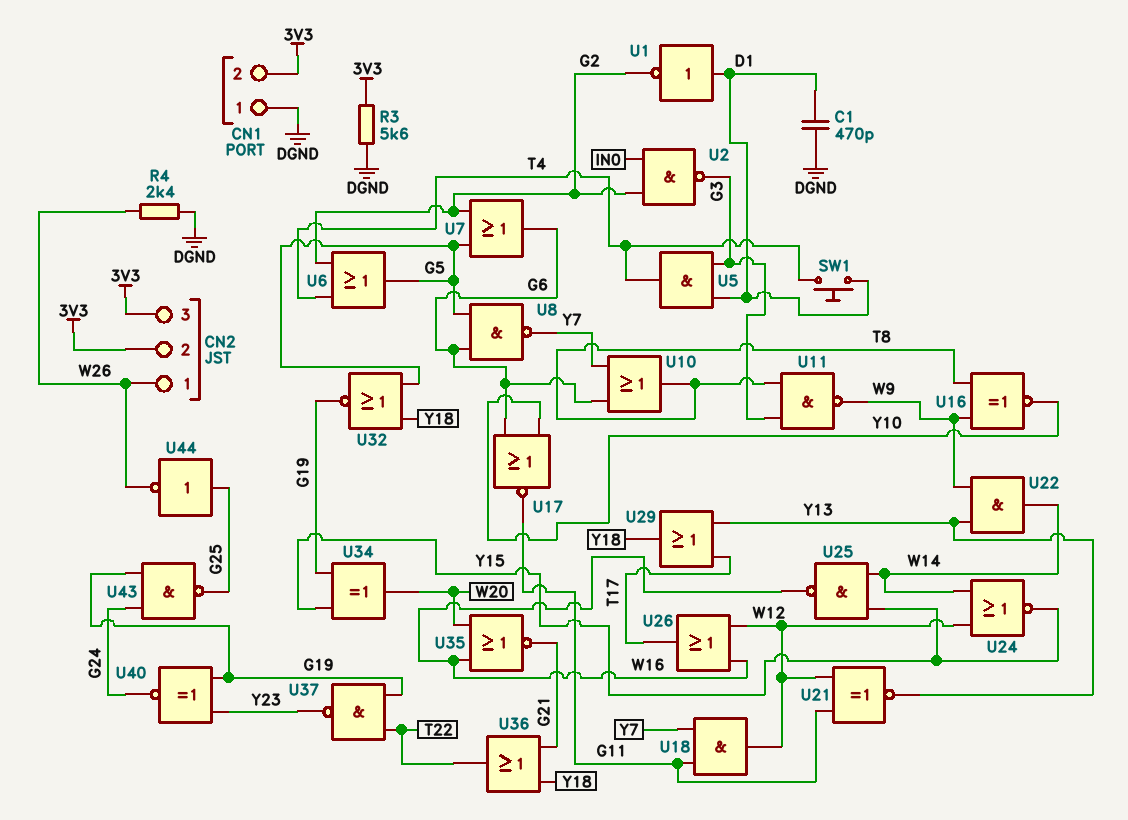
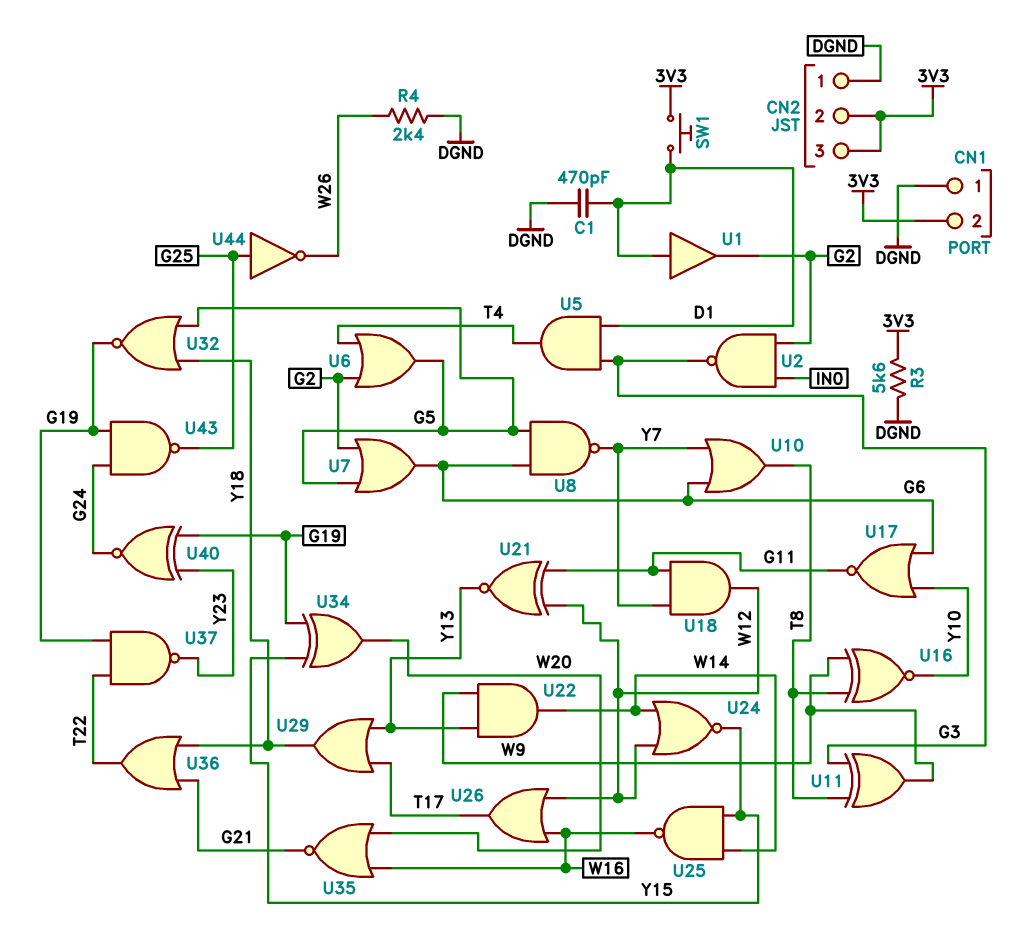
CN2 pin 1: W26 -> DGND
SW1: button (D1, T4) -> button (3V3, D1)
U1: NOT (in D1, out G2) -> buffer (in D1, out G2)
U11: NAND (in G3, in T8, out W9) -> XOR (in G3, in T8, out W9)

